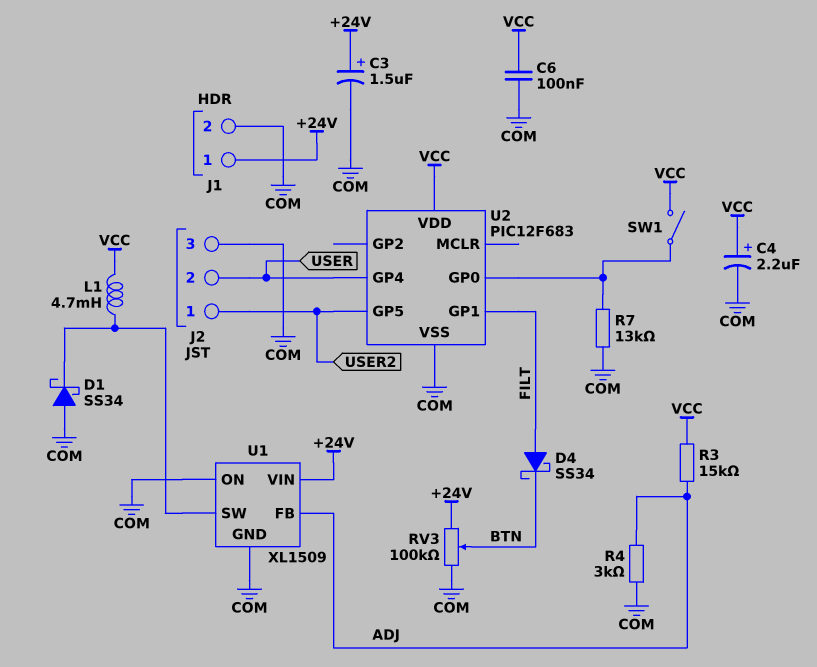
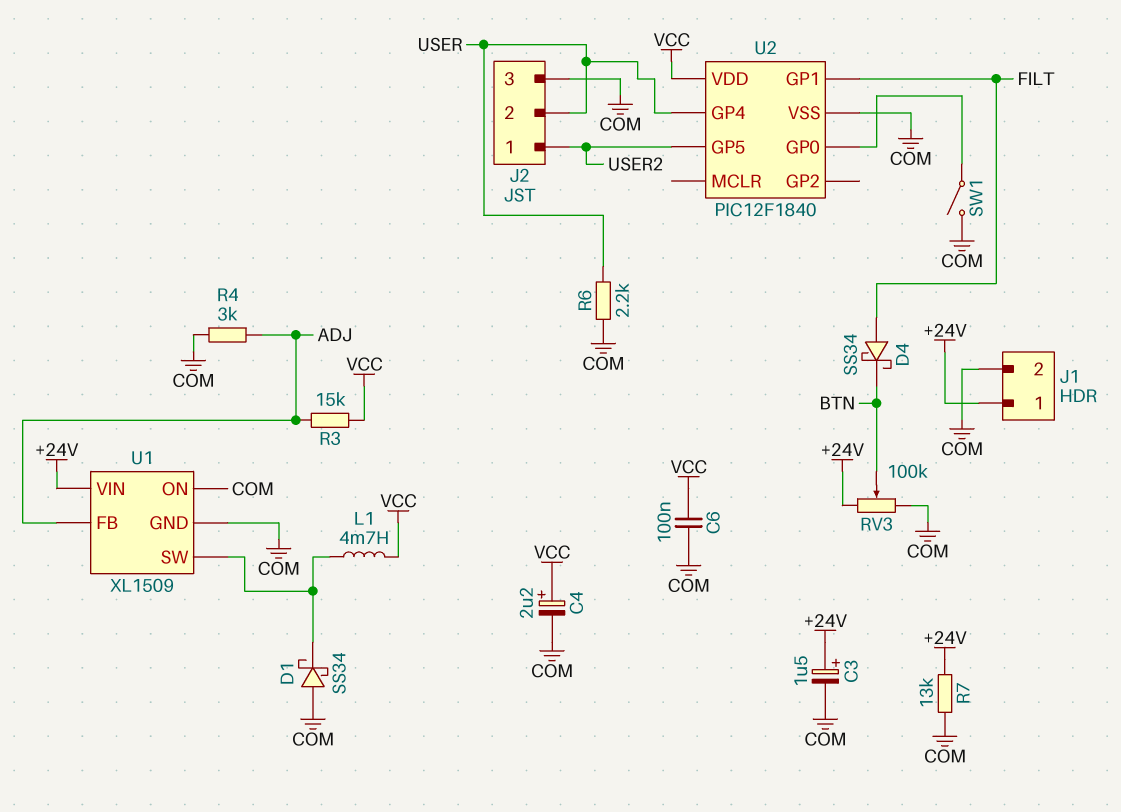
R6: none -> 2.2k (COM, USER)
R7: 13k (COM, U2/GP0) -> 13k (+24V, COM)
SW1: switch (U2/GP0, VCC) -> switch (COM, U2/GP0)
U2: PIC12F683 -> PIC12F1840

